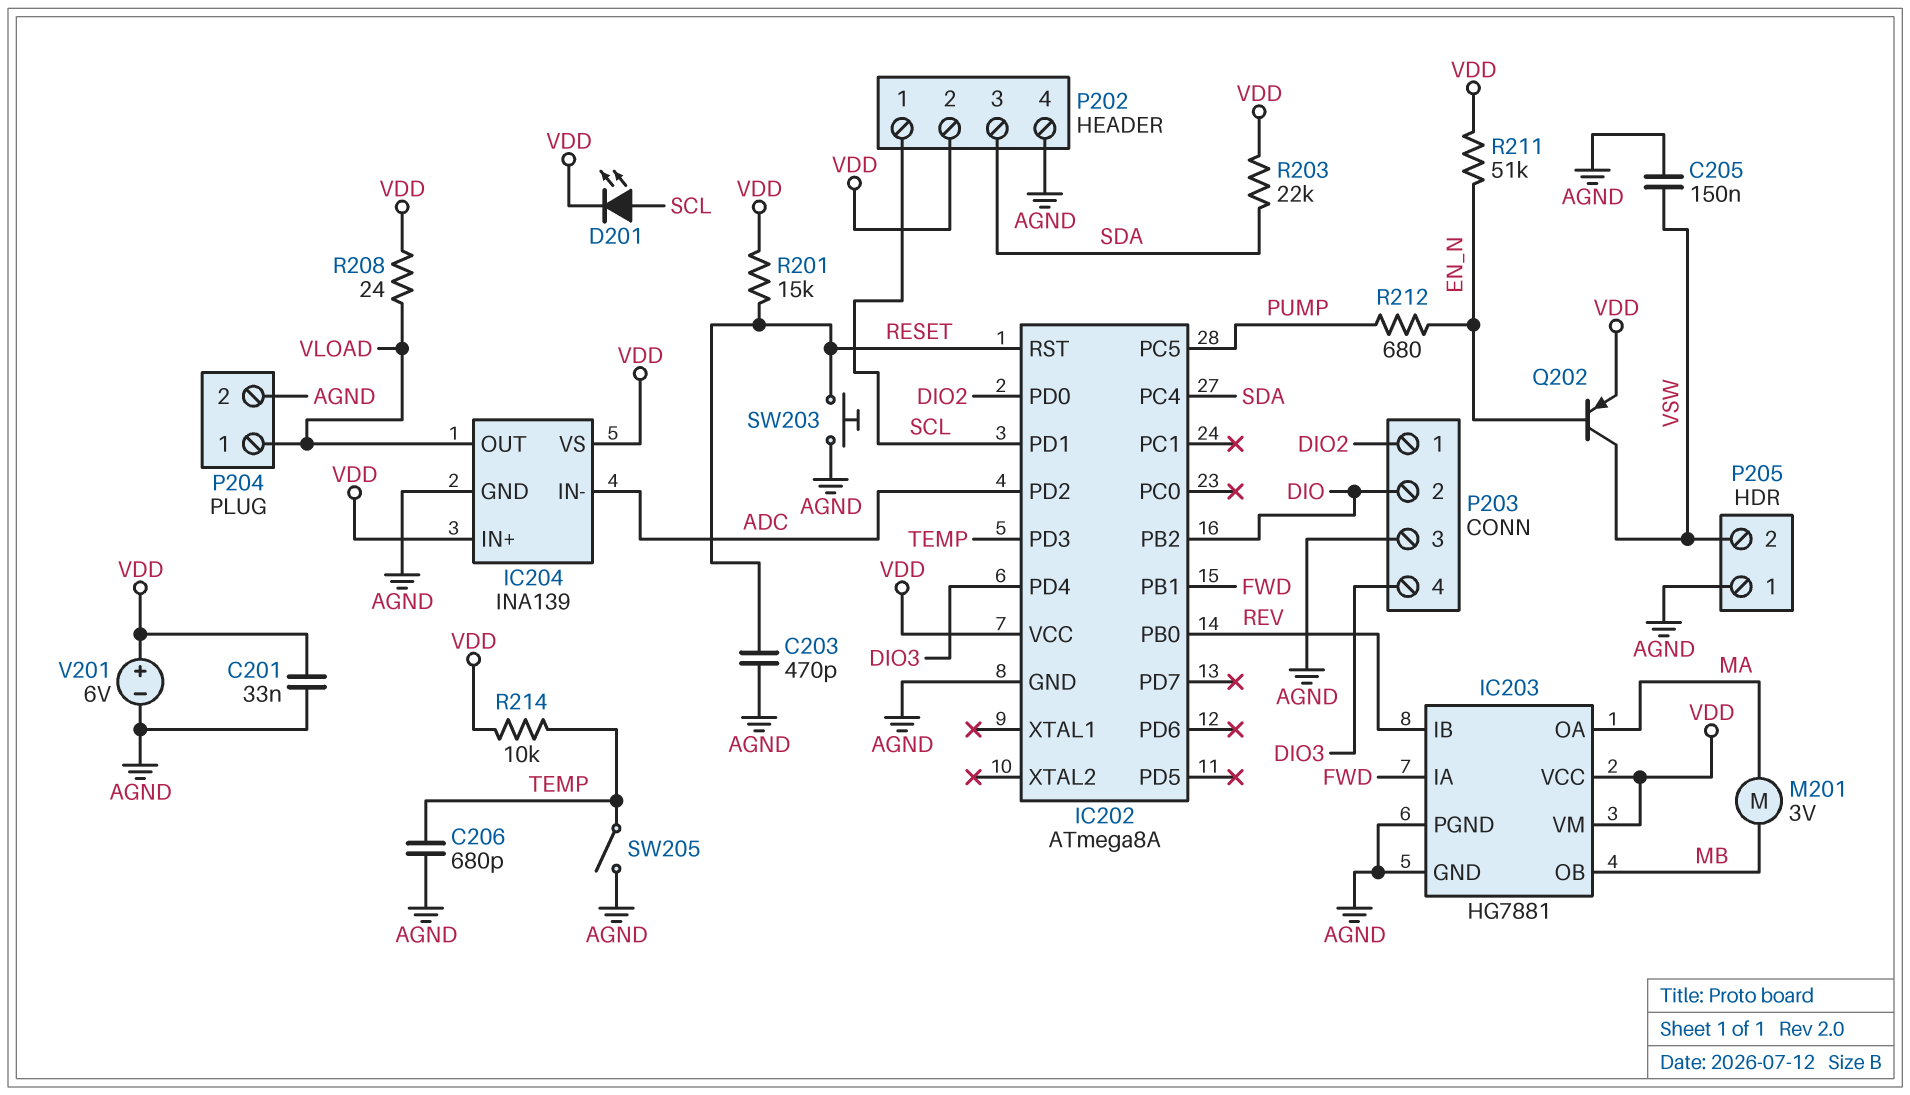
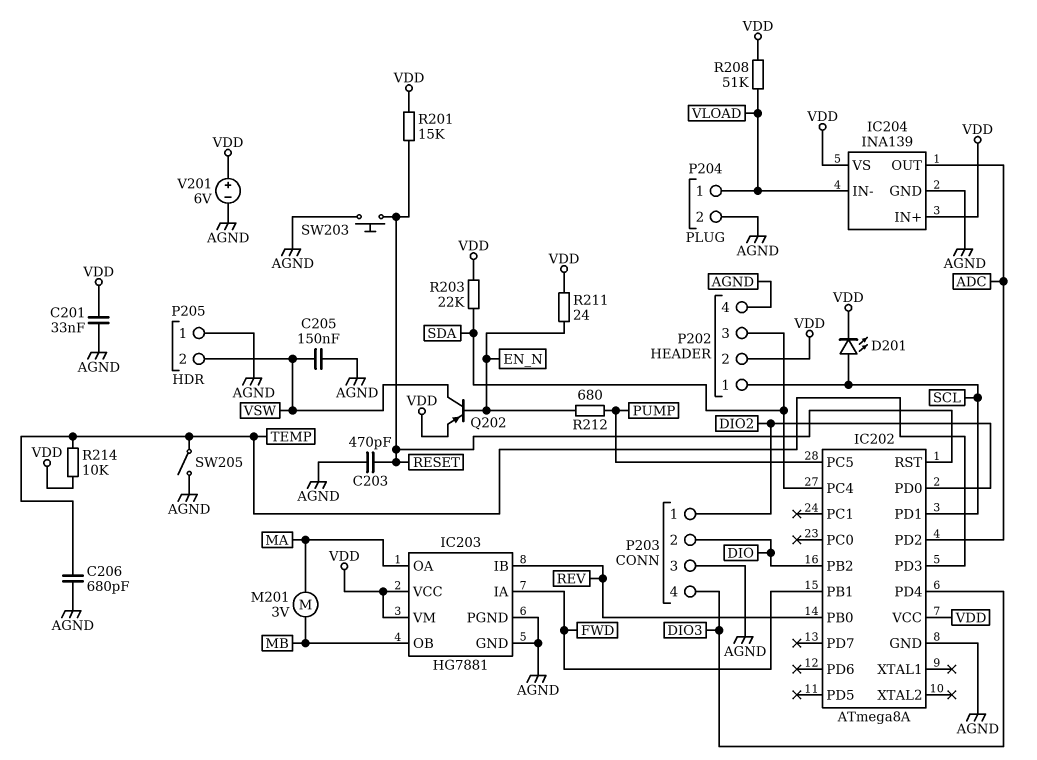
IC204 pin IN-: ADC -> VLOAD
IC204 pin OUT: VLOAD -> ADC
R208: 24 (VDD, VLOAD) -> 51k (VDD, VLOAD)
R211: 51k (EN_N, VDD) -> 24 (EN_N, VDD)

